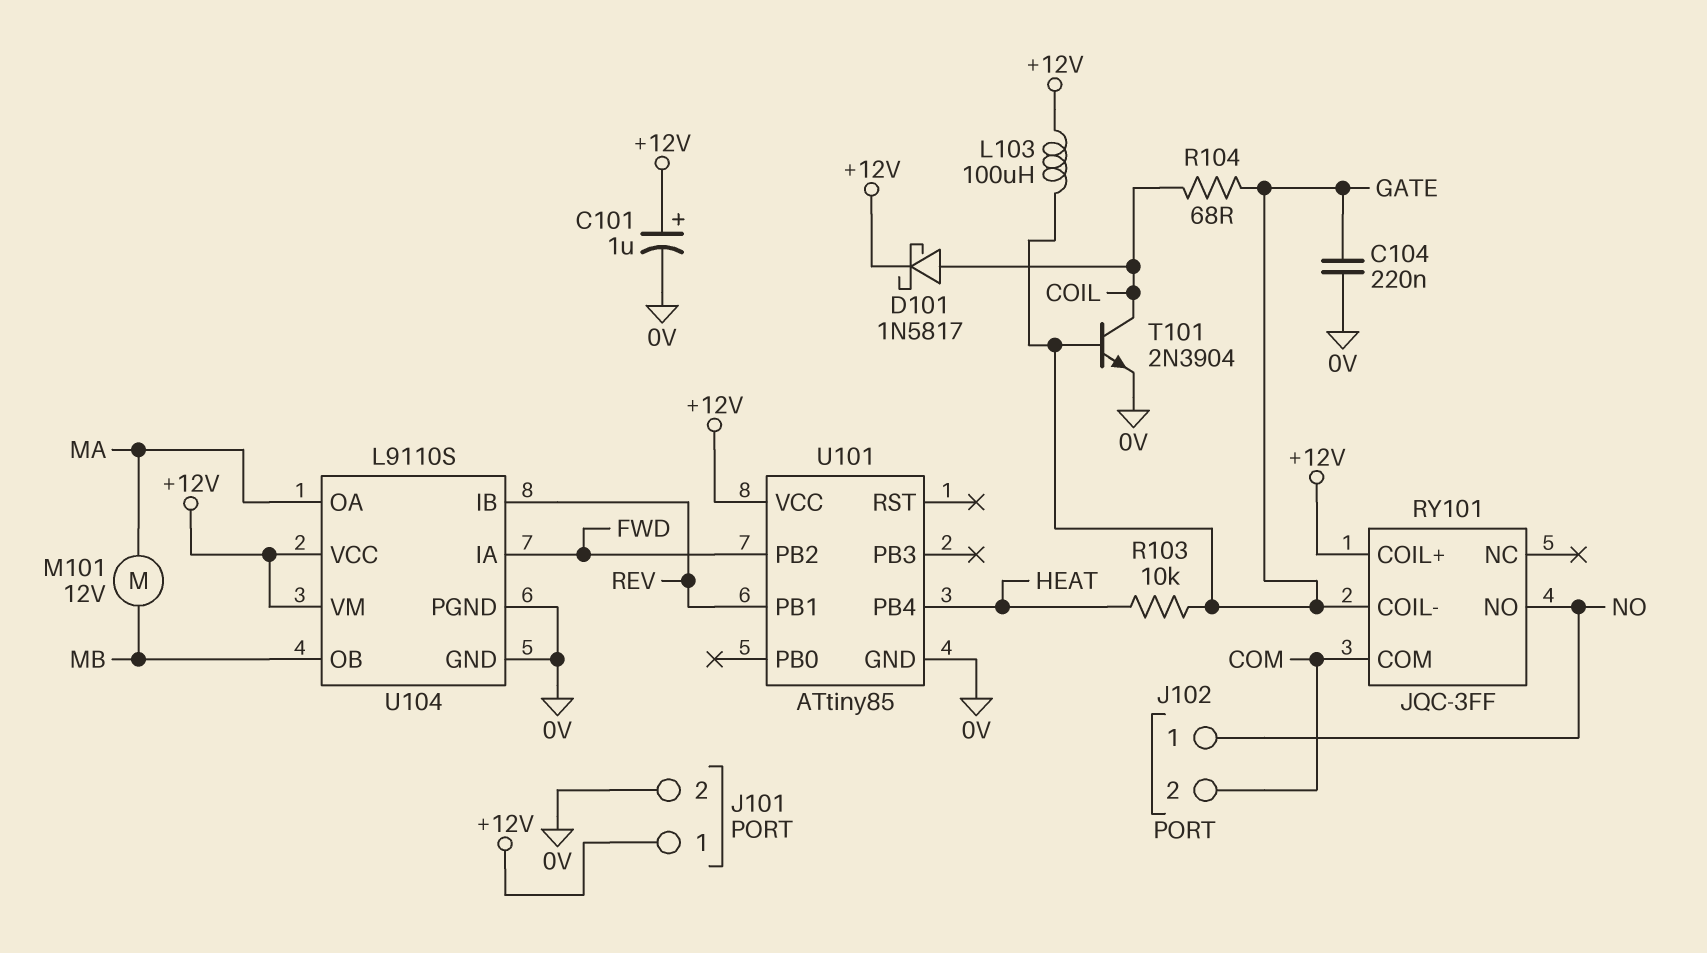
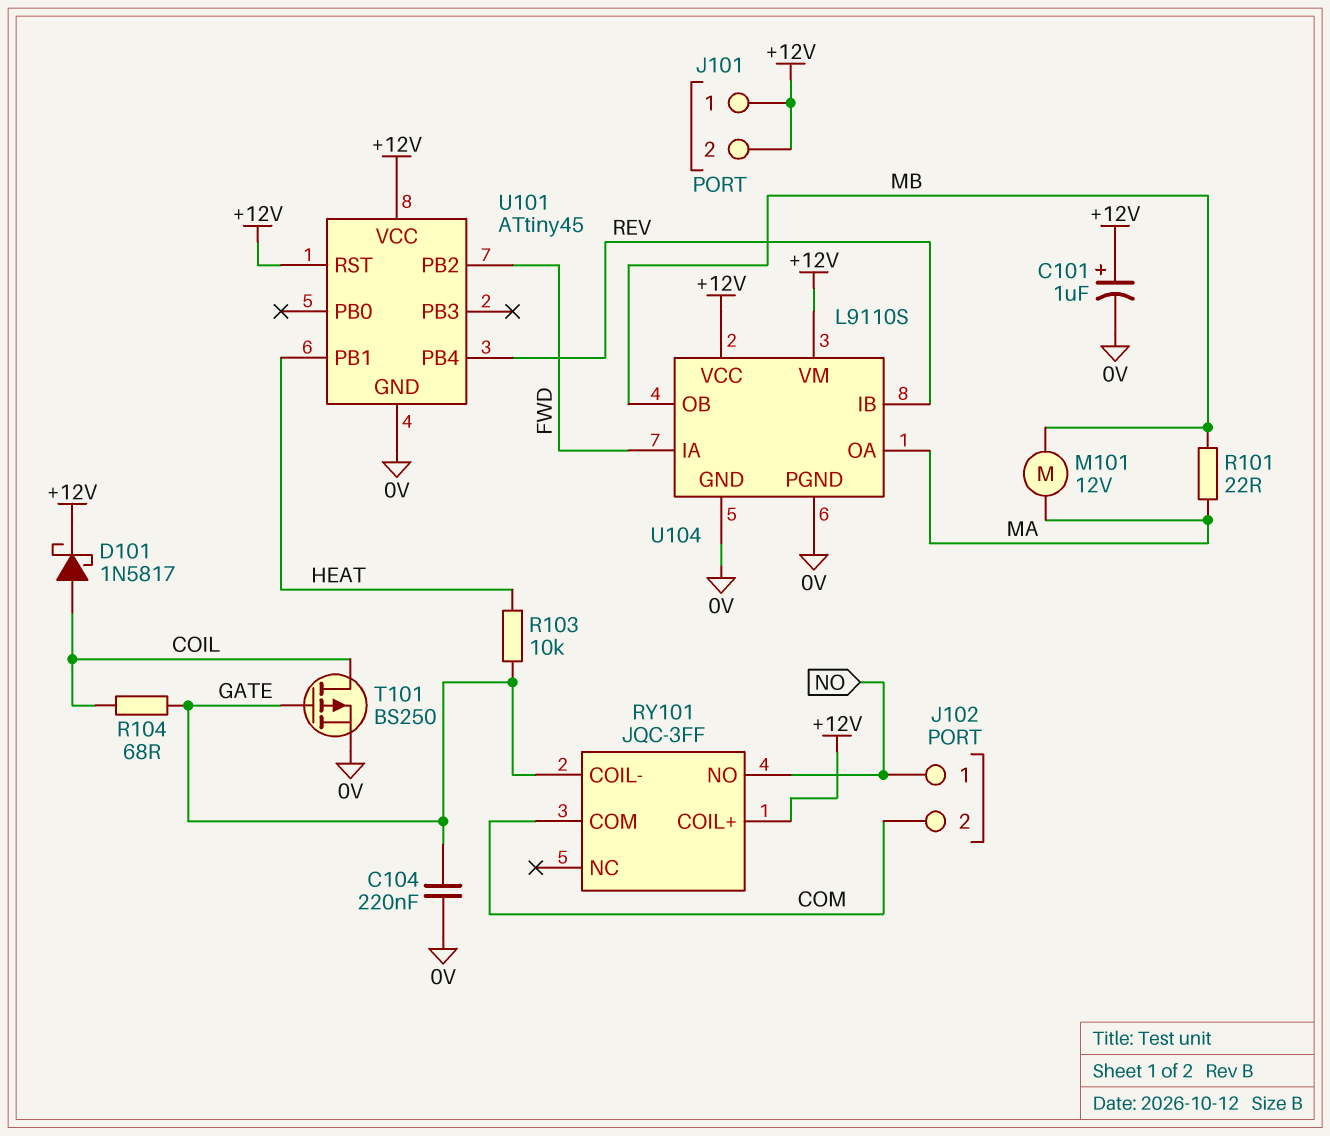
J101 pin 2: 0V -> +12V
L103: 100uH (+12V, GATE) -> none
R101: none -> 22 (MA, MB)
T101: NPN 2N3904 (B GATE, C COIL, E 0V) -> PMOS BS250 (G GATE, D COIL, S 0V)
U101: ATtiny85 -> ATtiny45
U101 pin PB1: REV -> HEAT
U101 pin PB4: HEAT -> REV
U101 pin RST: none -> +12V

